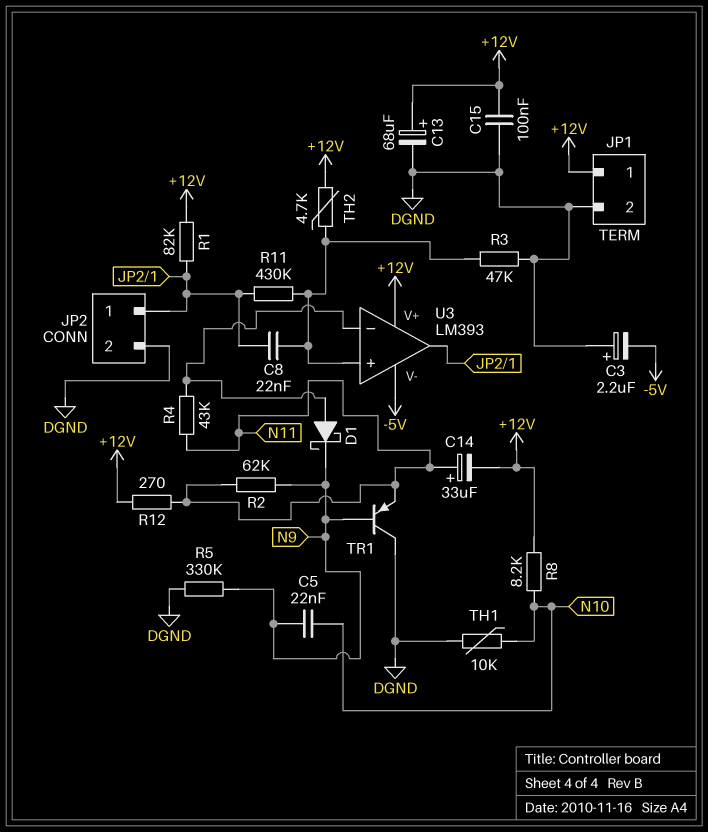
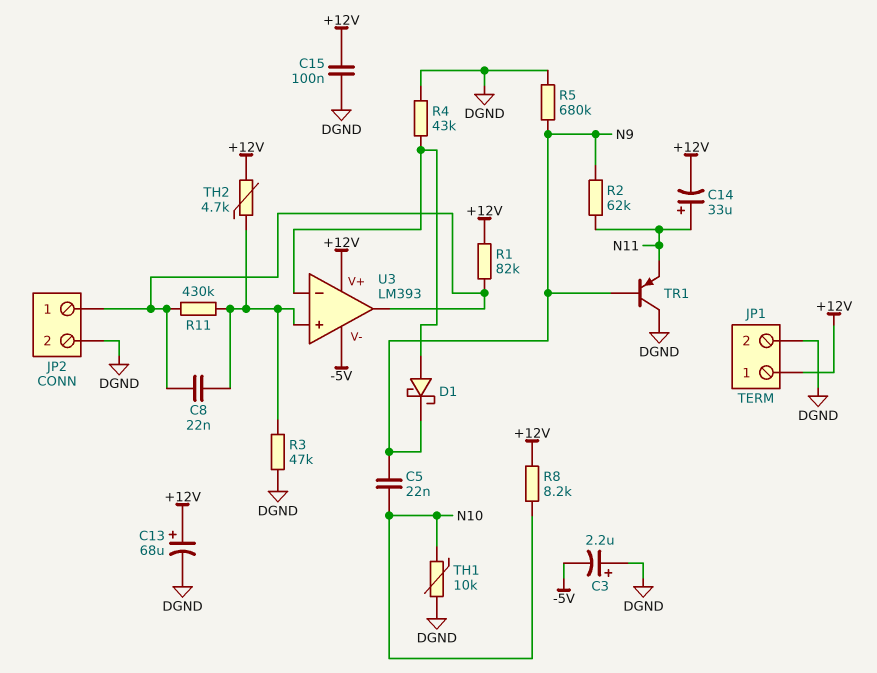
R4: 43k (N11, U3/in-) -> 43k (DGND, U3/in-)
R5: 330k (DGND, N9) -> 680k (DGND, N9)
R12: 270 (+12V, N11) -> none

